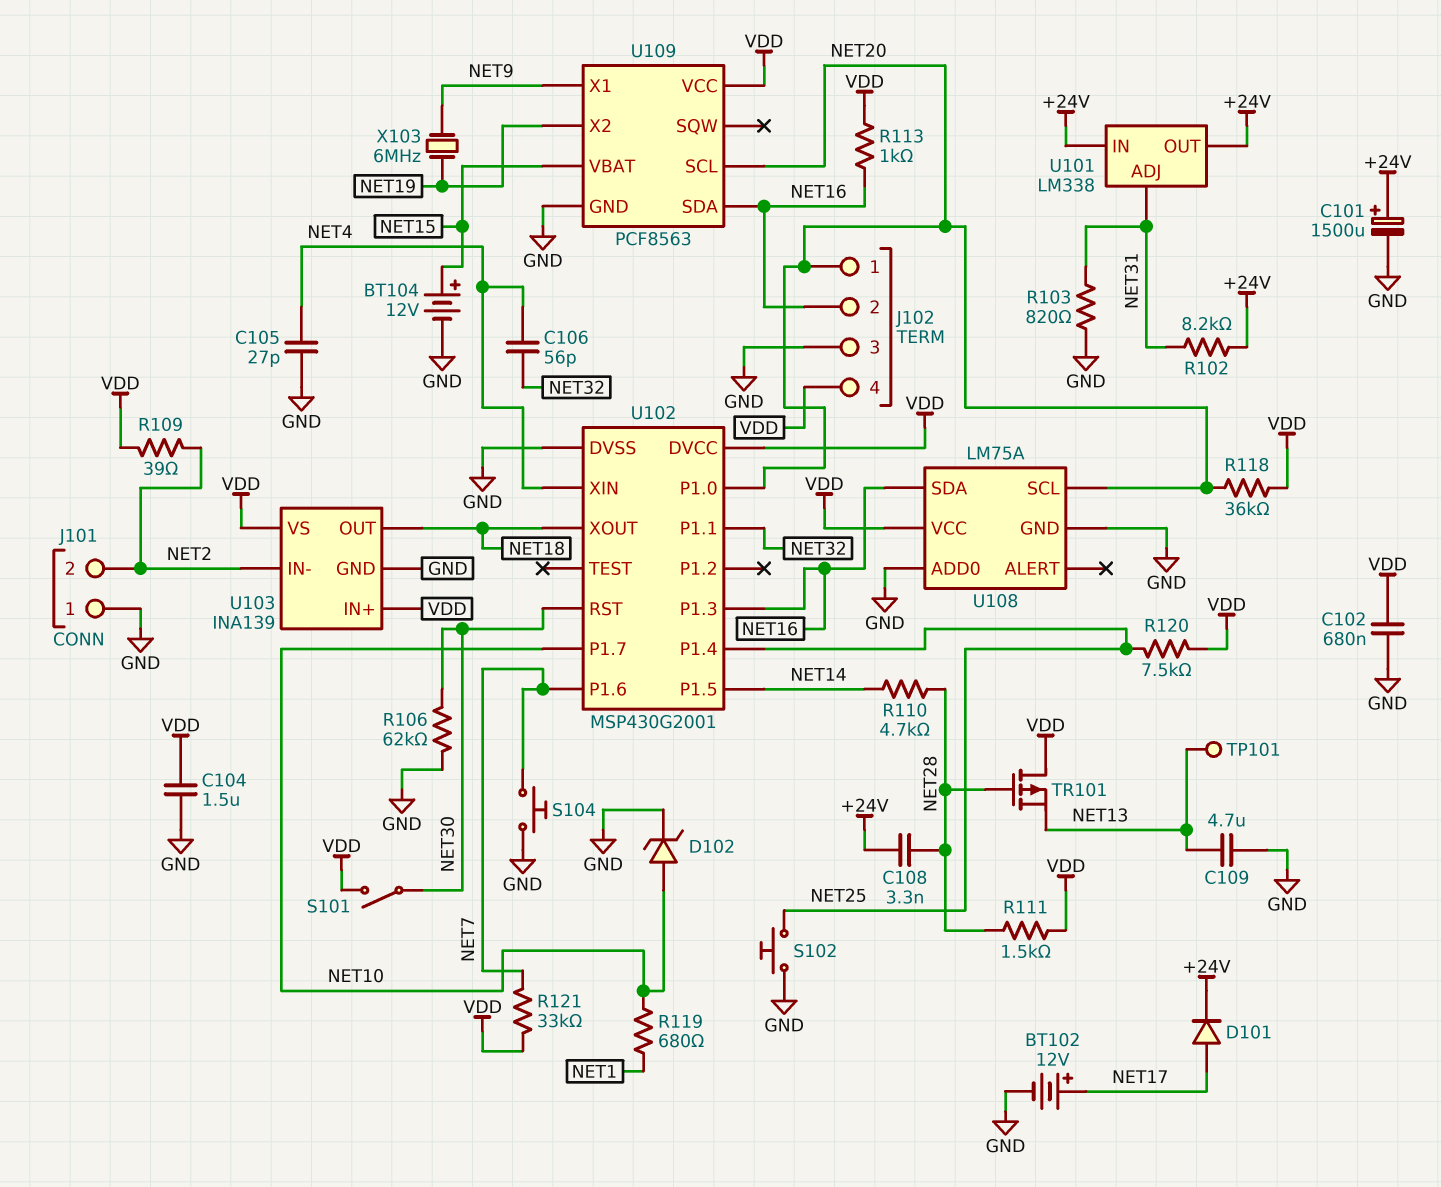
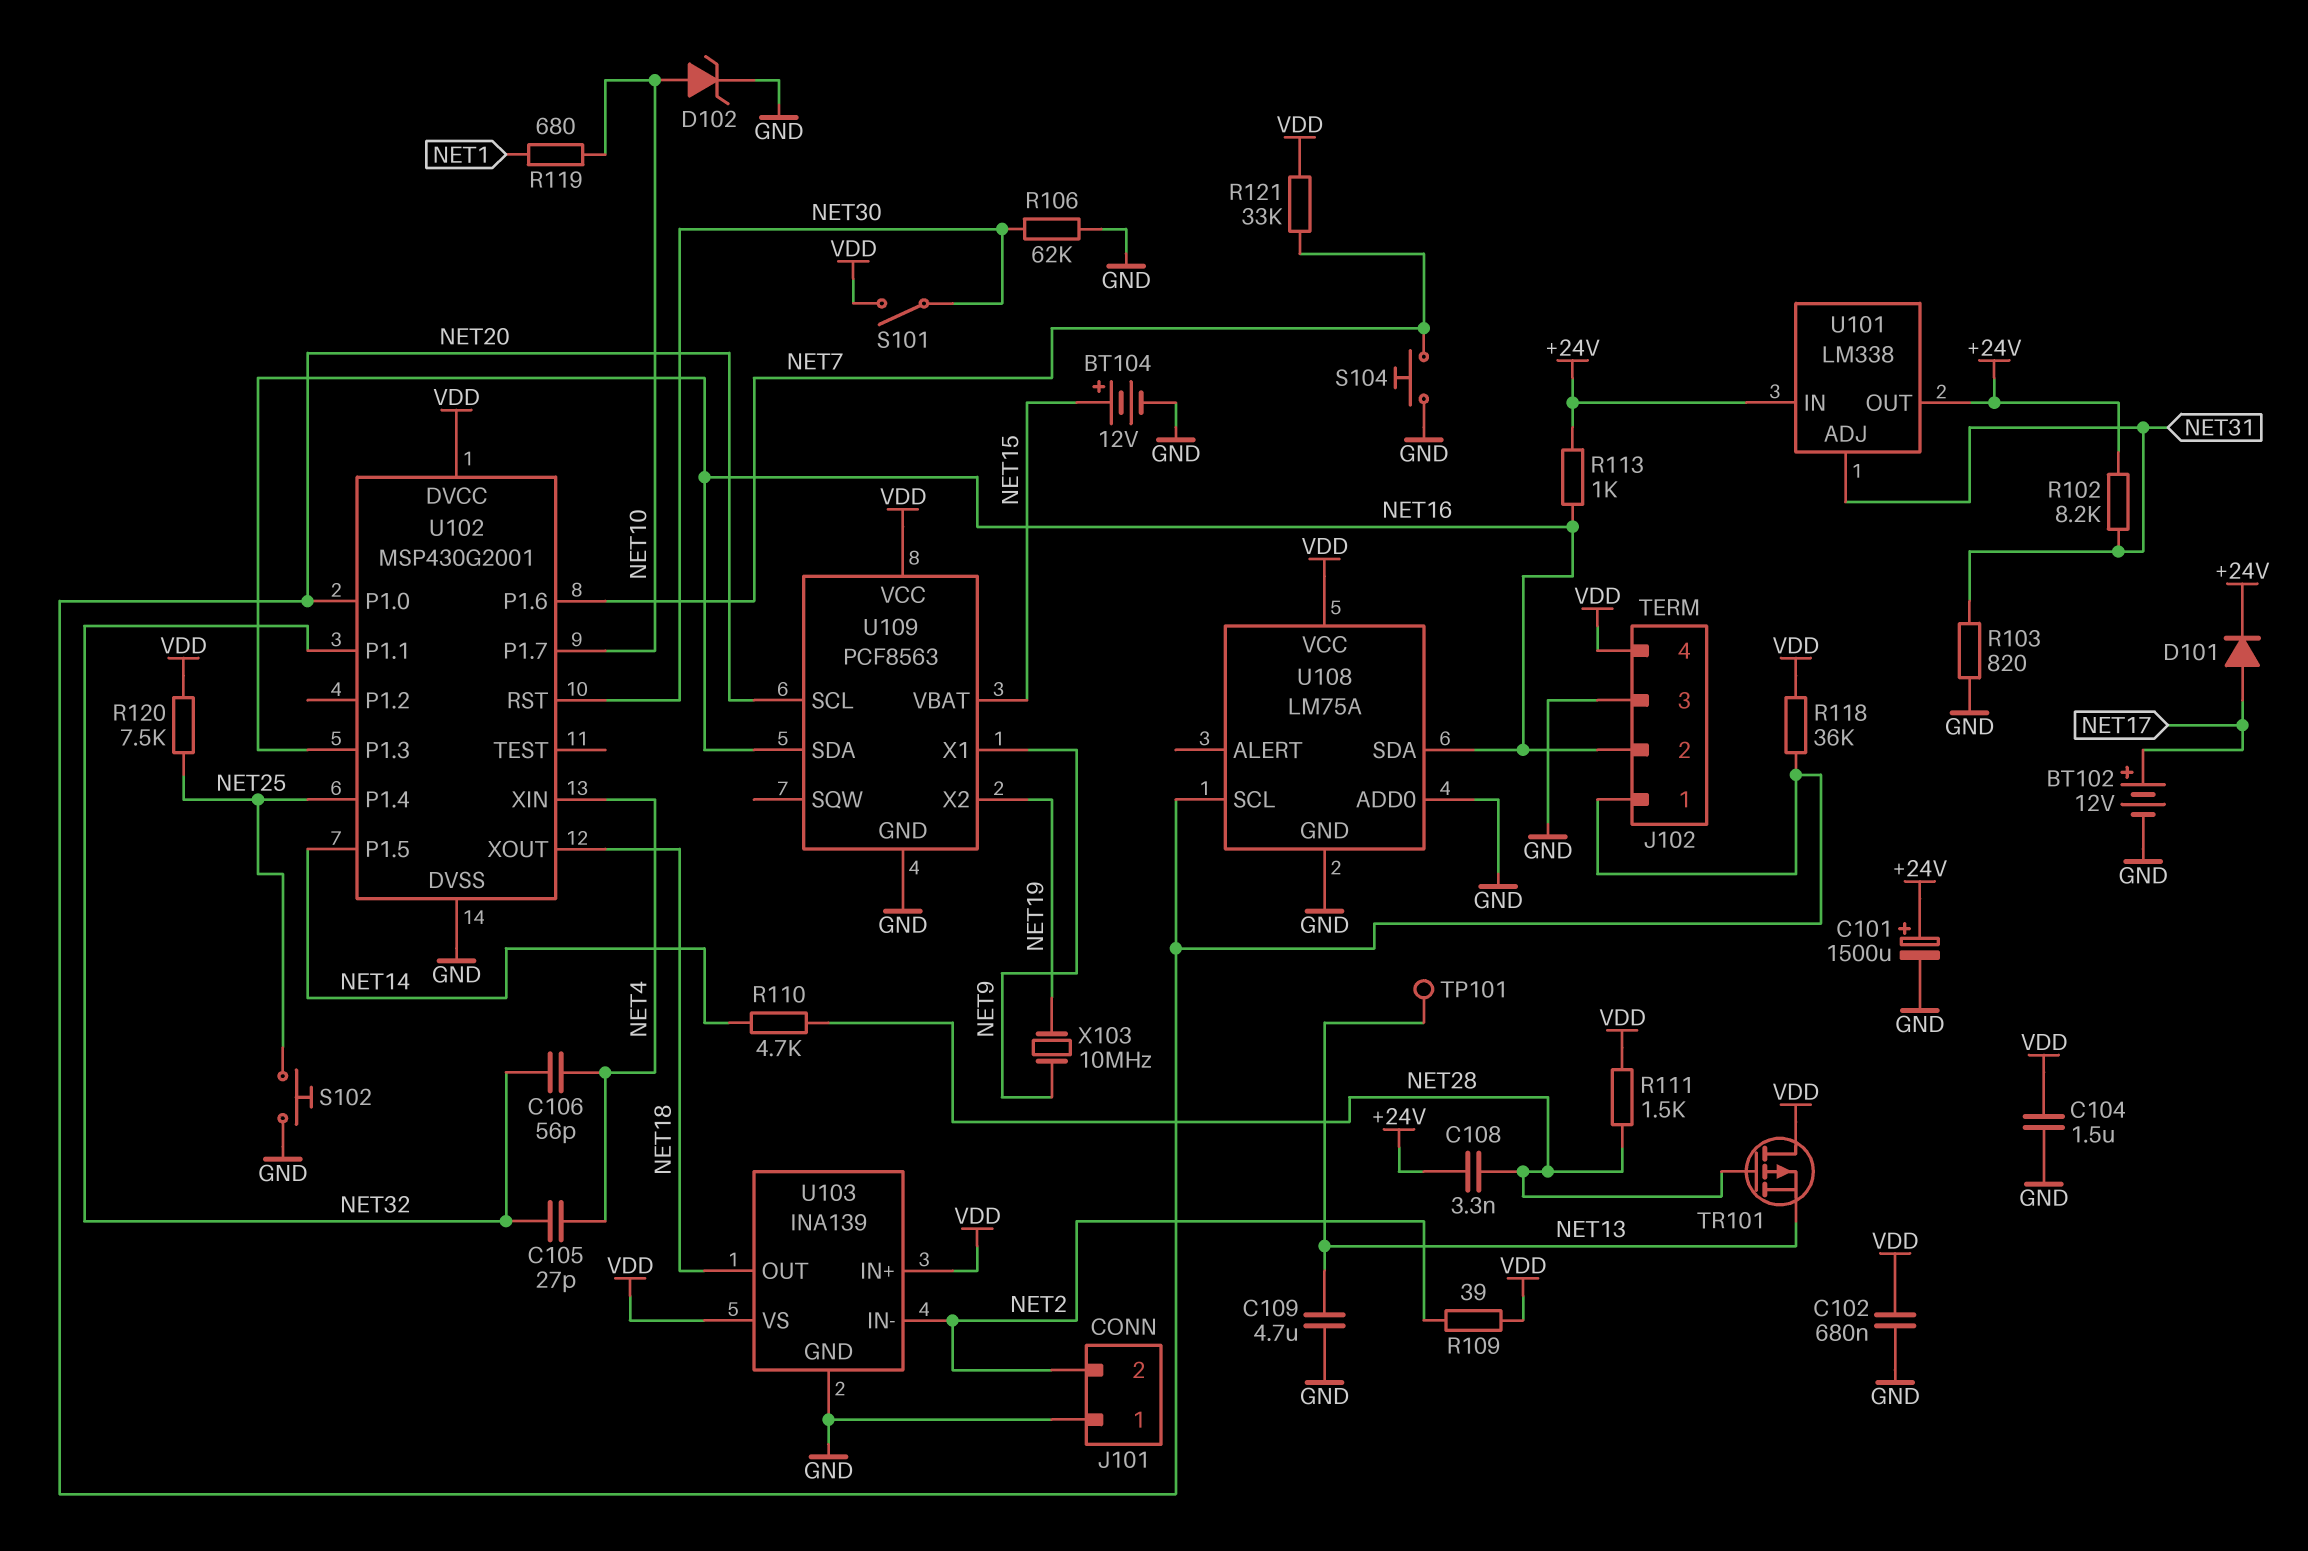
C105: 27pF (GND, NET4) -> 27pF (NET4, NET32)
R113: 1k (NET16, VDD) -> 1k (+24V, NET16)
X103: 6MHz (NET9, NET19) -> 10MHz (NET9, NET19)

